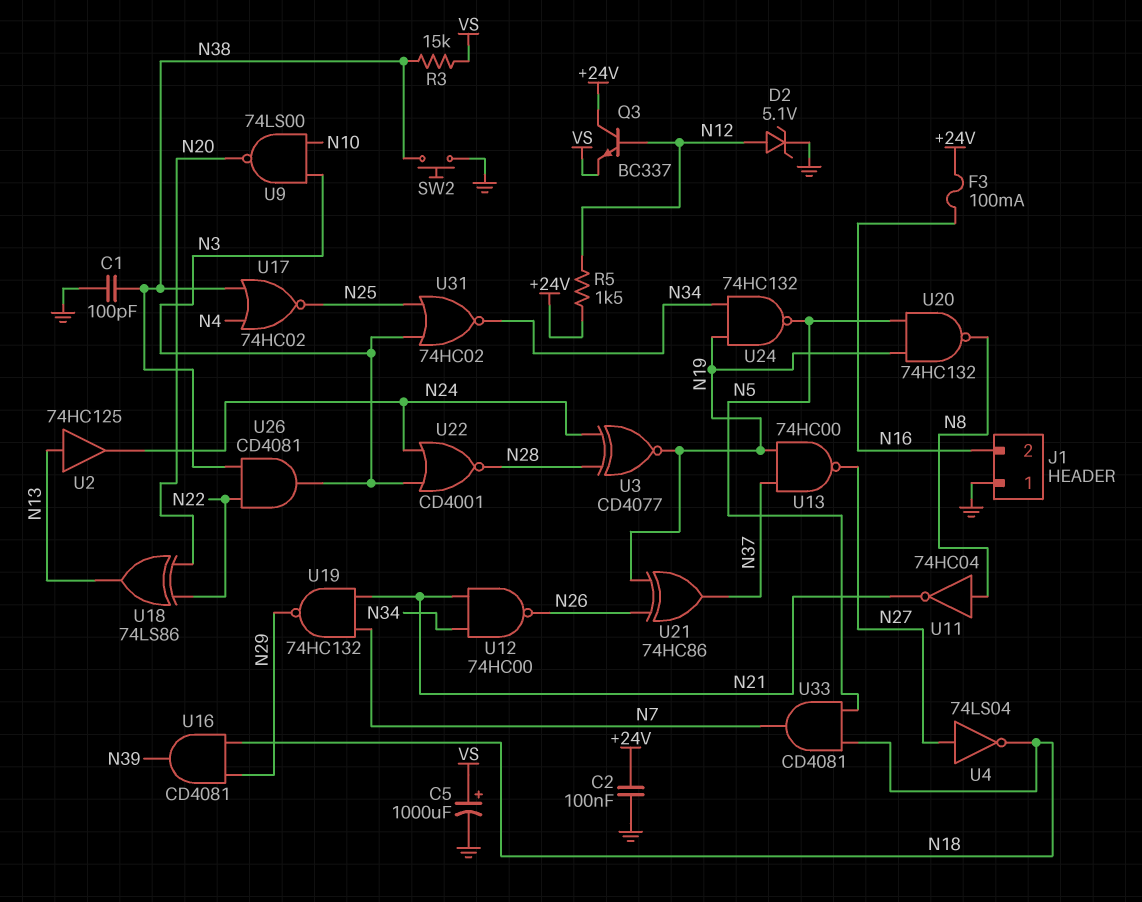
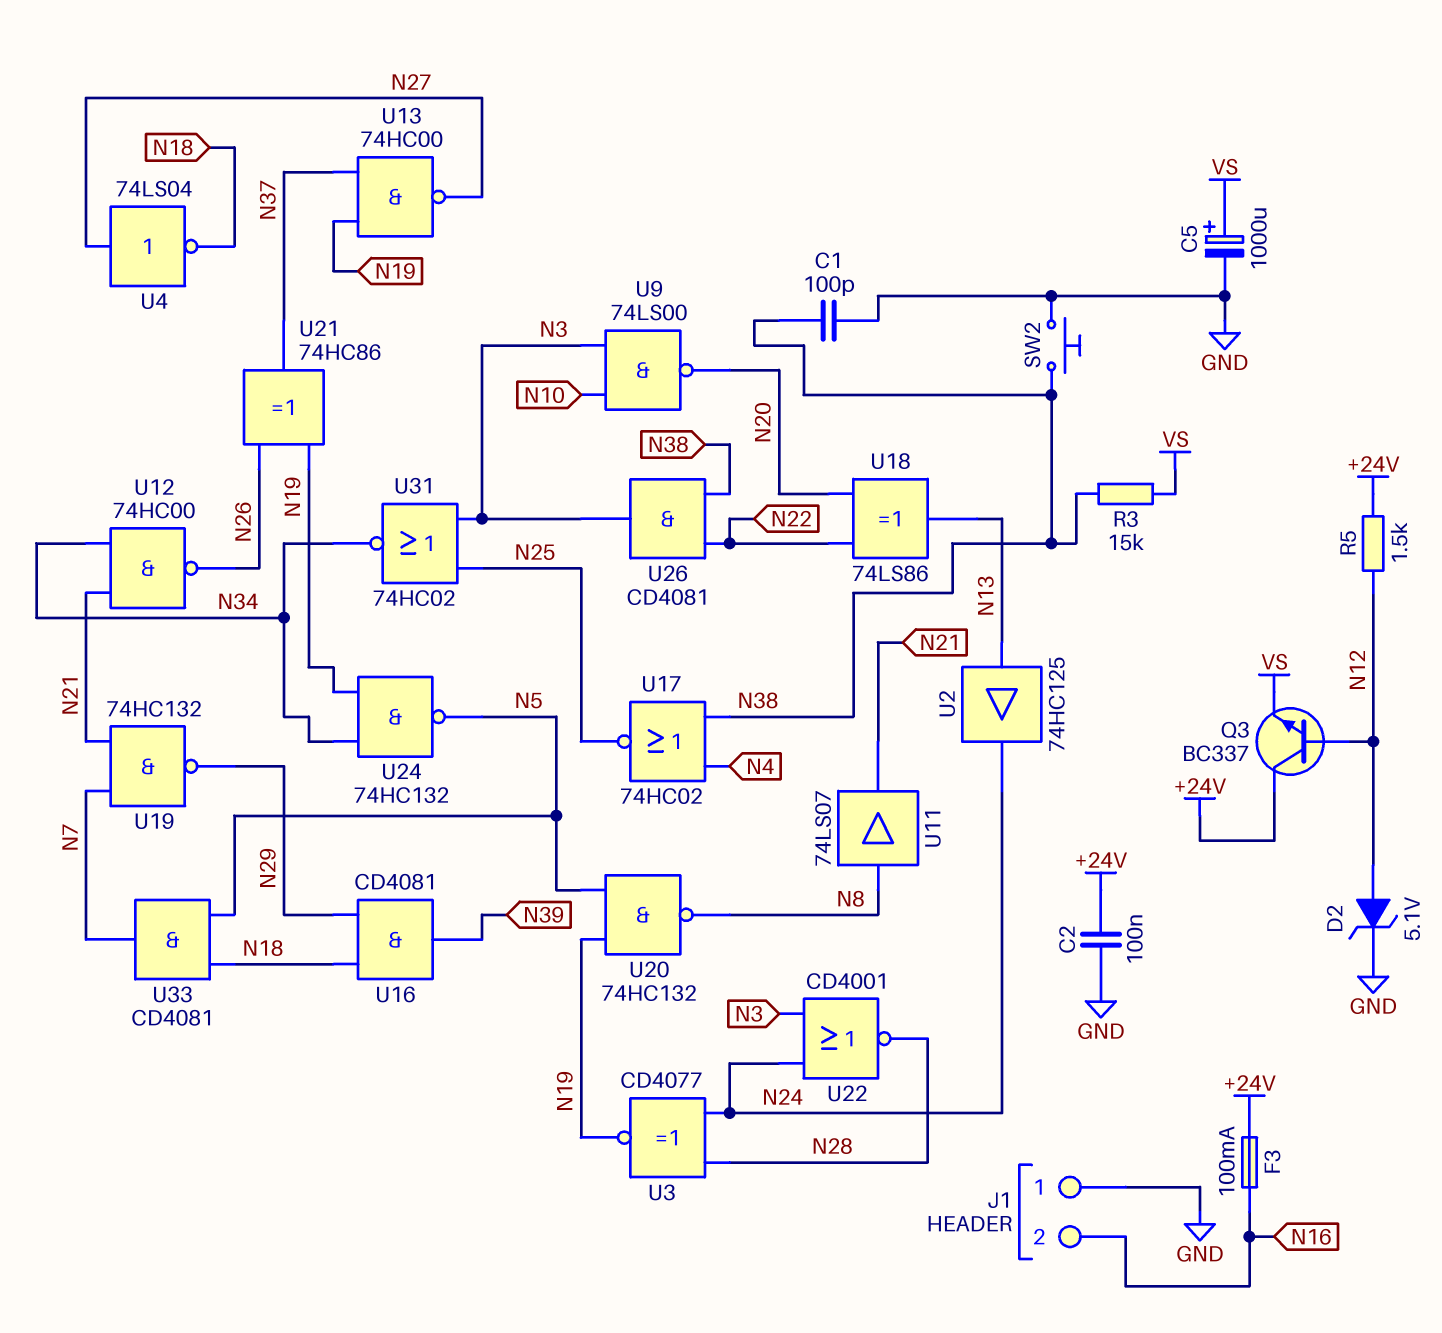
U11: NOT 74HC04 (in N8, out N21) -> buffer 74LS07 (in N8, out N21)

